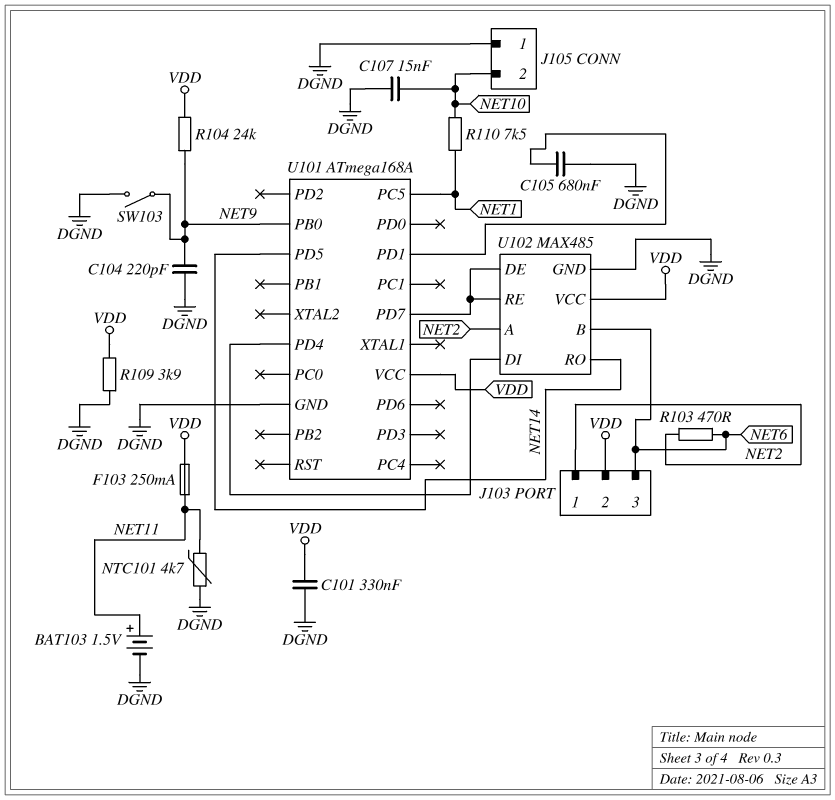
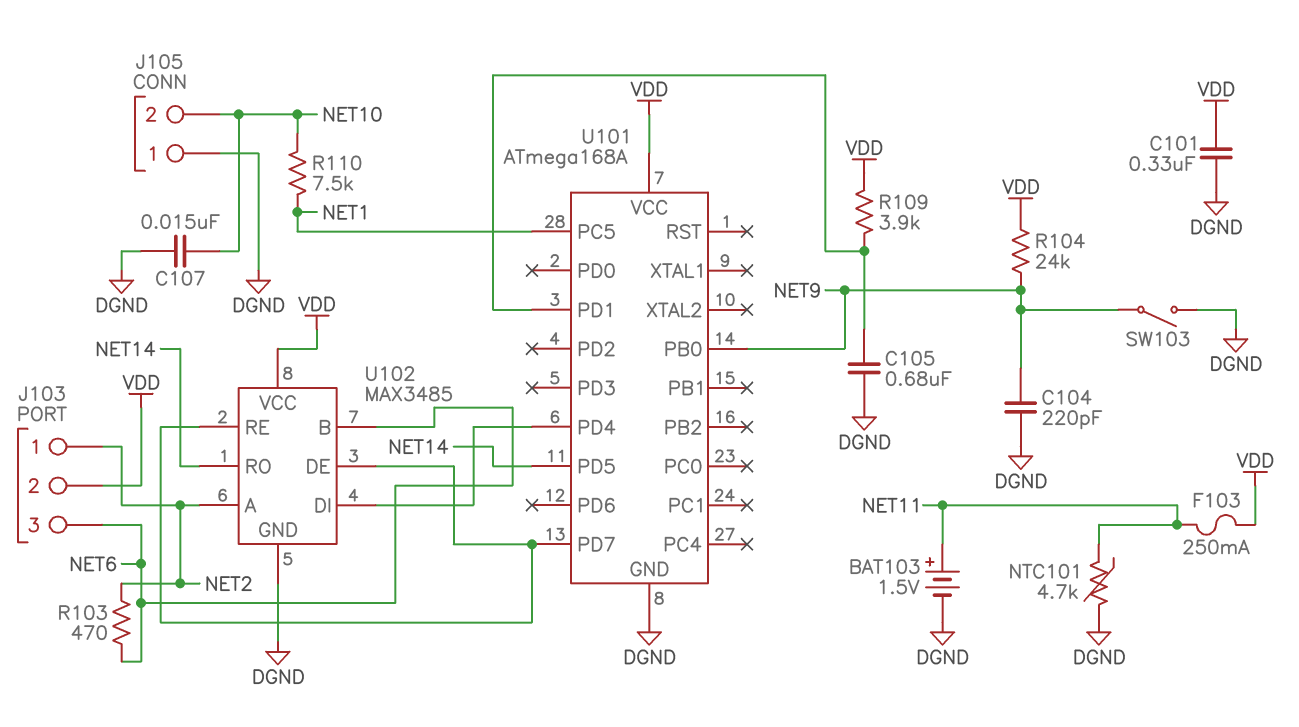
R109: 3.9k (DGND, VDD) -> 3.9k (U101/PD1, VDD)
U102: MAX485 -> MAX3485

